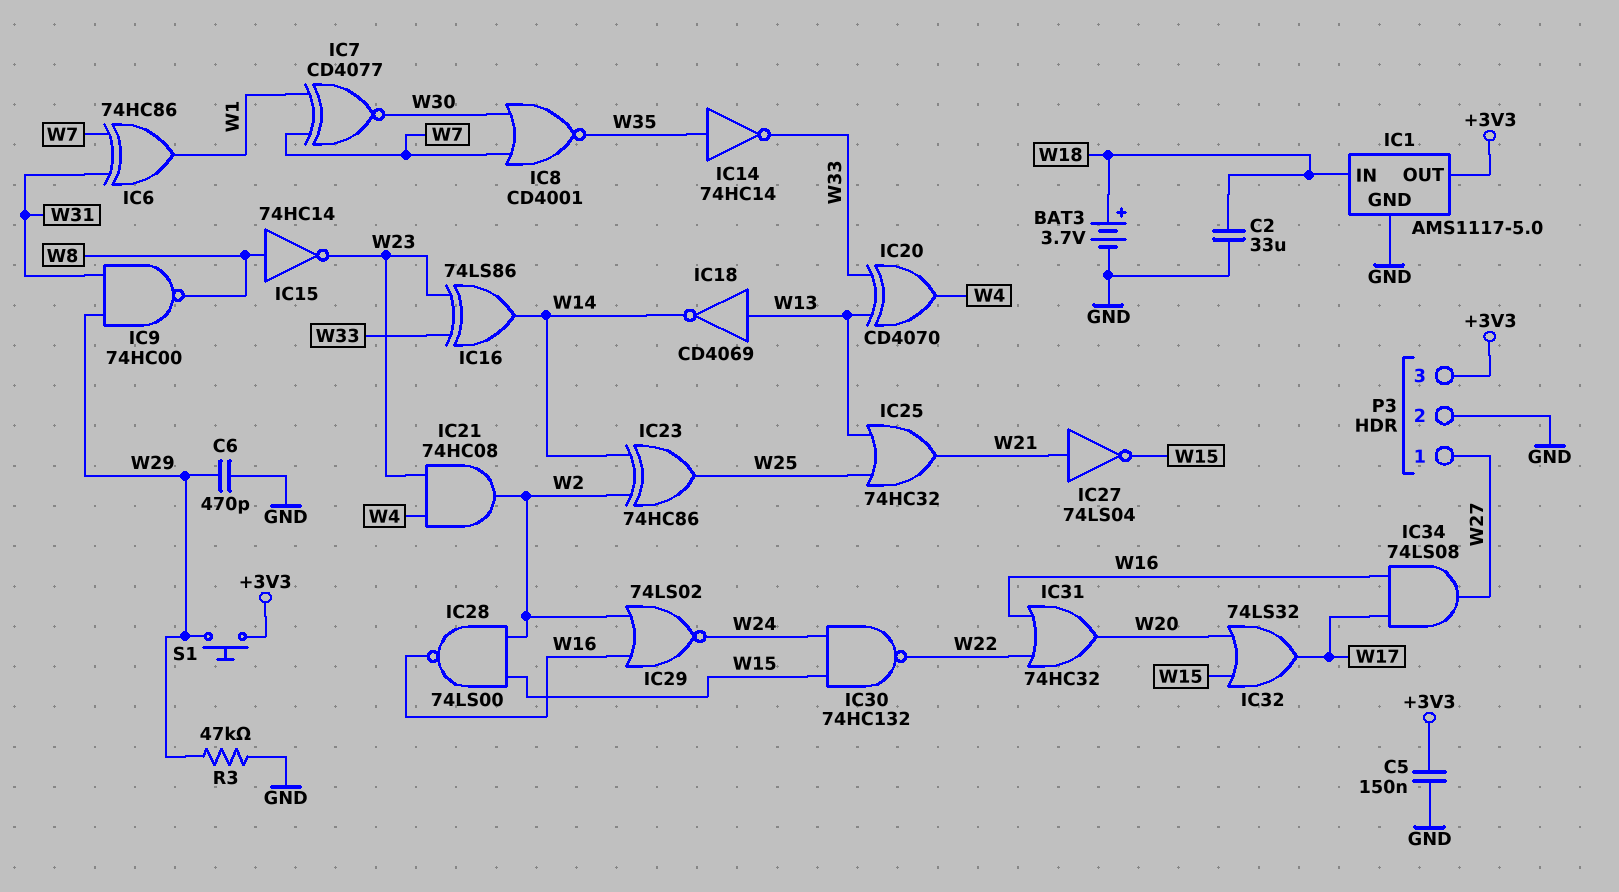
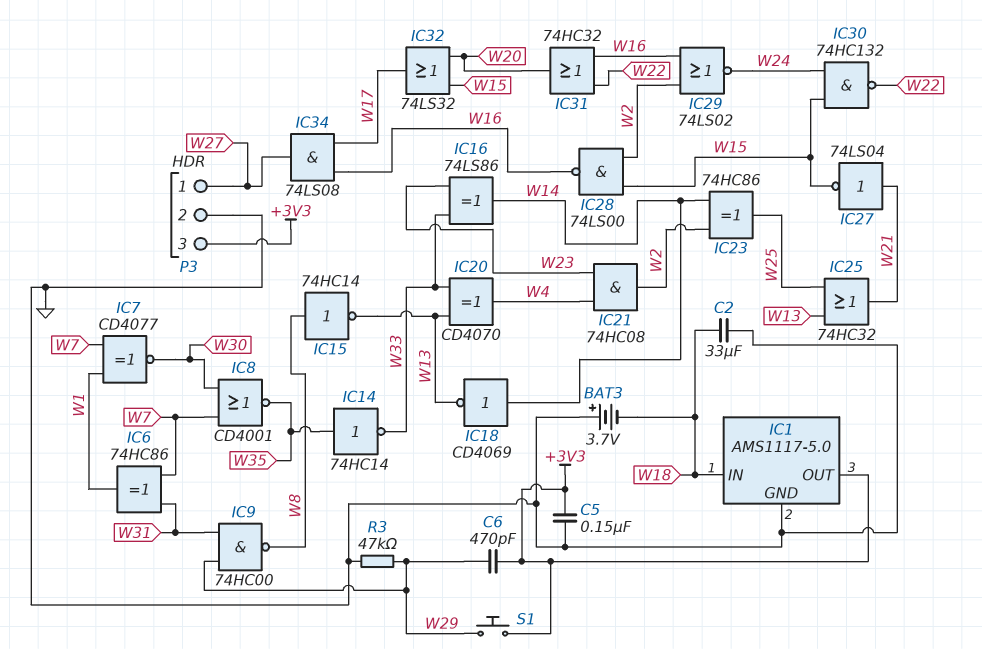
BAT3: 3.7V (plus W18, minus GND) -> 3.7V (plus GND, minus W18)
C6: 470pF (GND, W29) -> 470pF (+3V3, W29)
IC15: NOT 74HC14 (in W8, out W23) -> NOT 74HC14 (in W8, out W13)
IC18: NOT CD4069 (in W13, out W14) -> NOT CD4069 (in W14, out W13)

